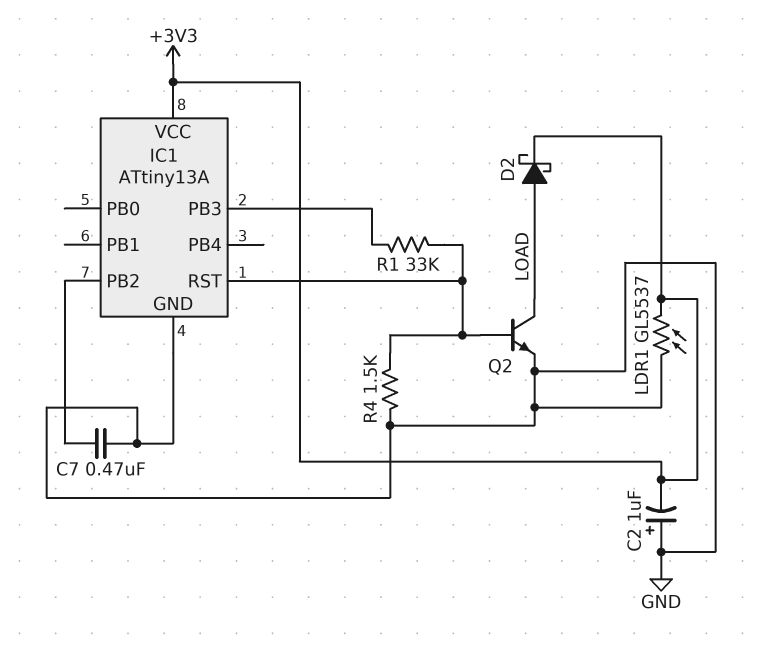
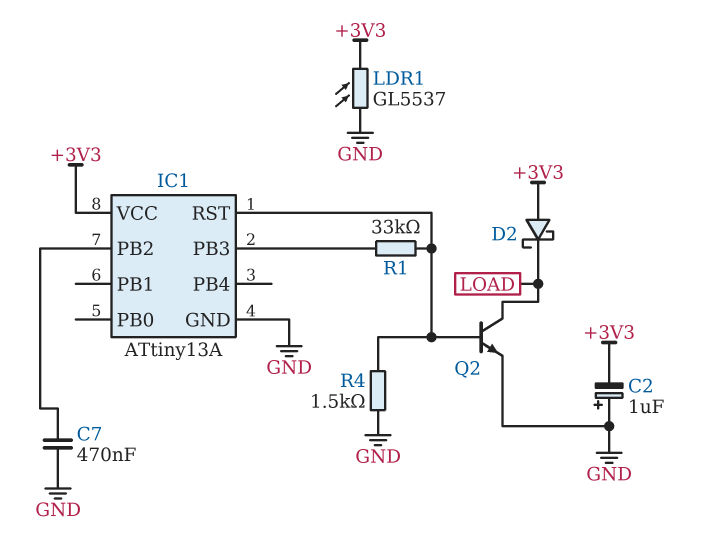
D2: schottky (A LOAD, K +3V3) -> schottky (A +3V3, K LOAD)

